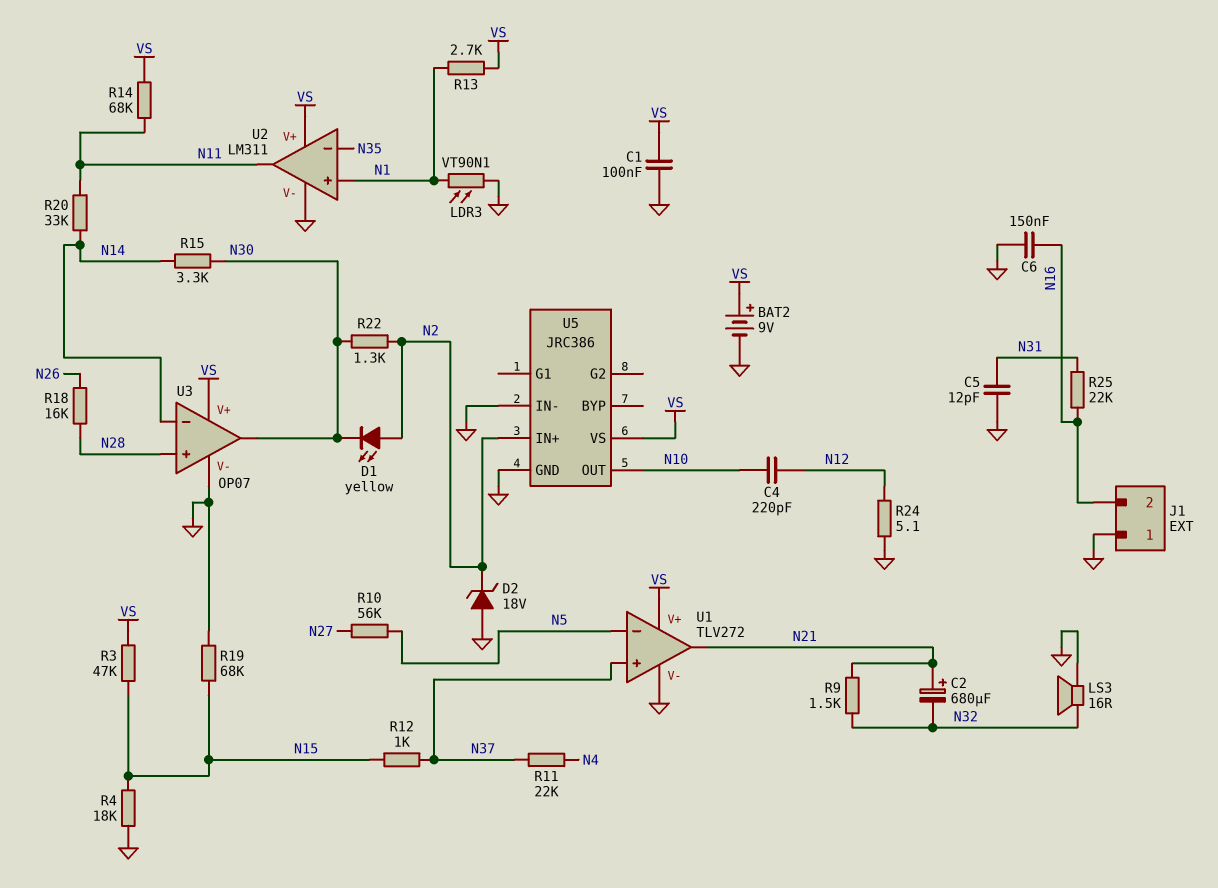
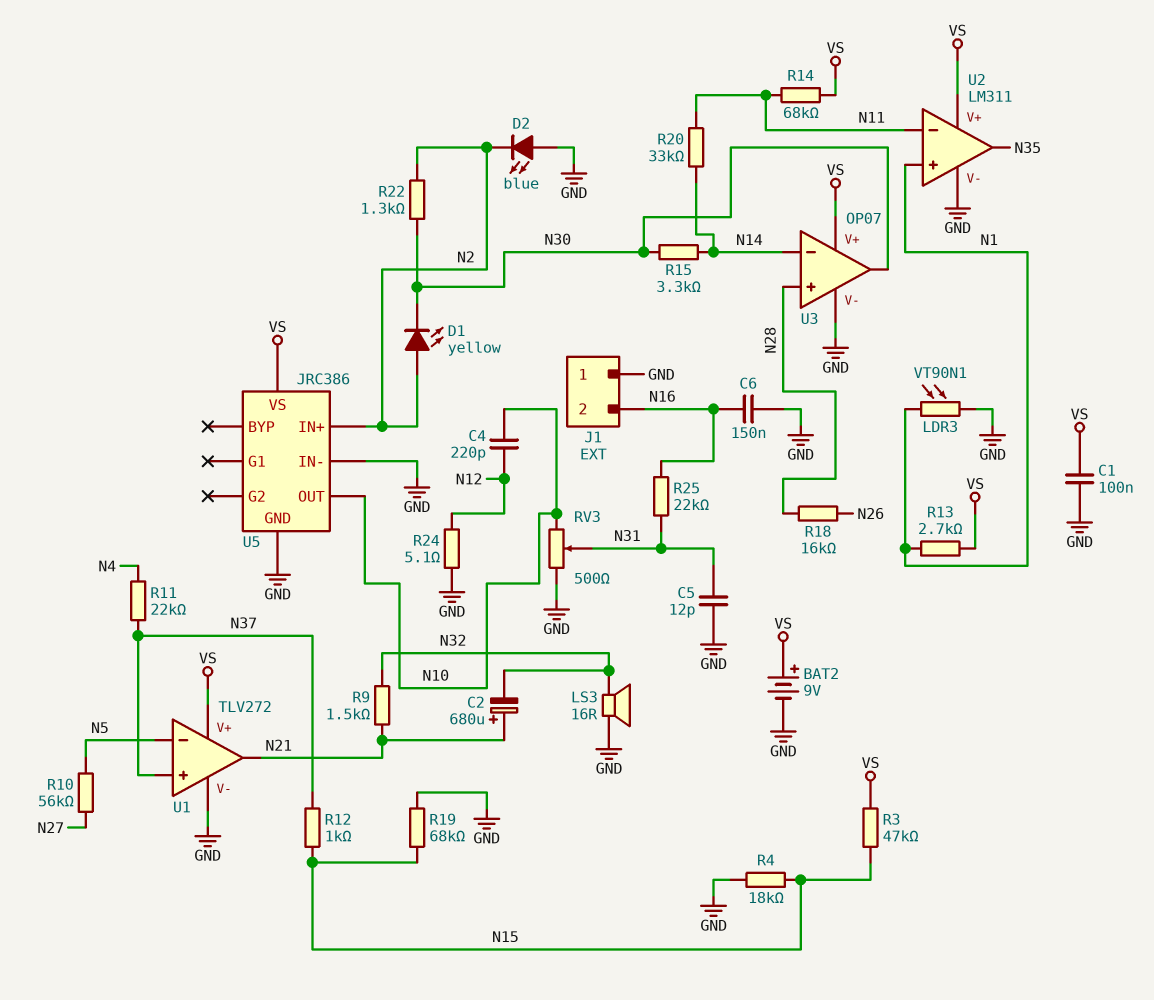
D2: zener 18V (A GND, K N2) -> LED blue (A GND, K N2)
RV3: none -> 500 (GND, N10, wiper N31)
U2 pin in-: N35 -> N11
U2 pin out: N11 -> N35

